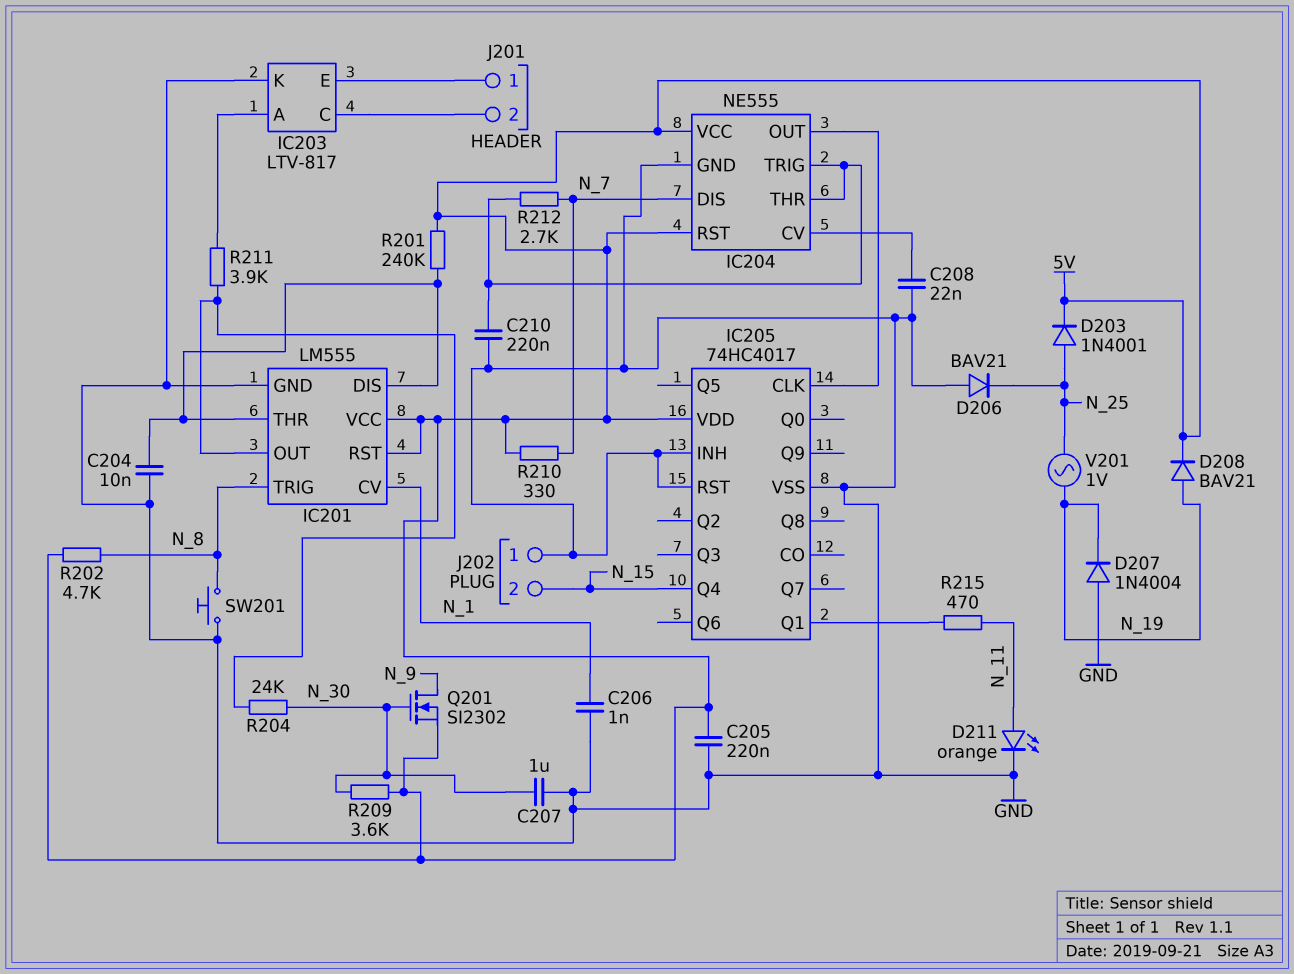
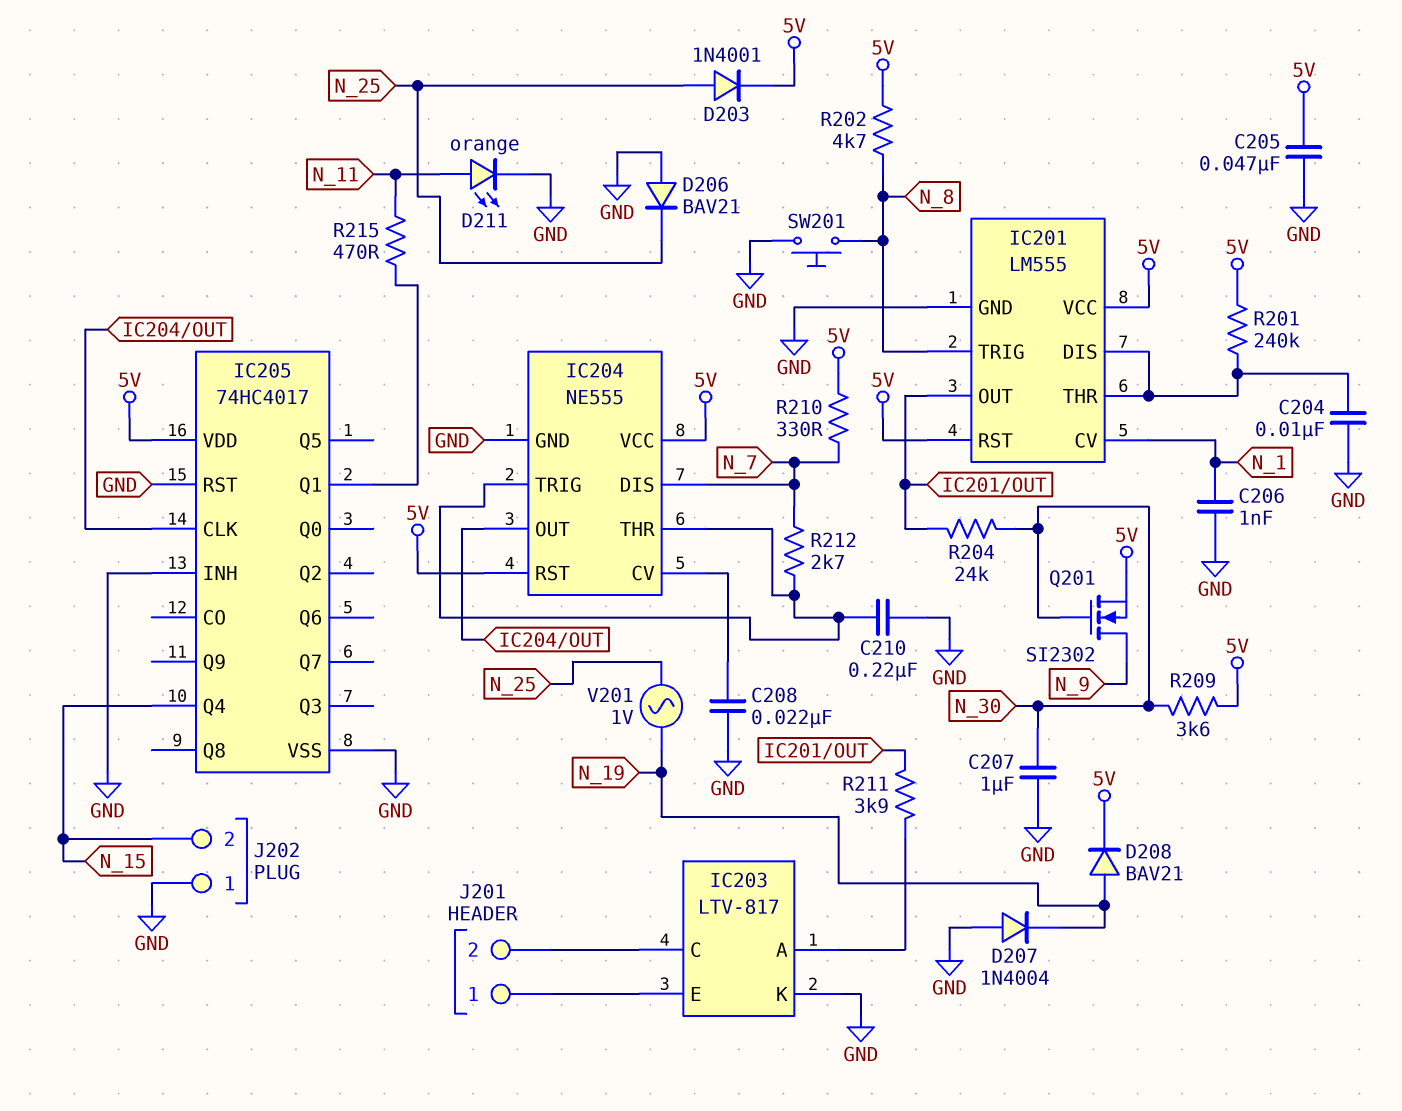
C205: 220nF (5V, GND) -> 47nF (5V, GND)

